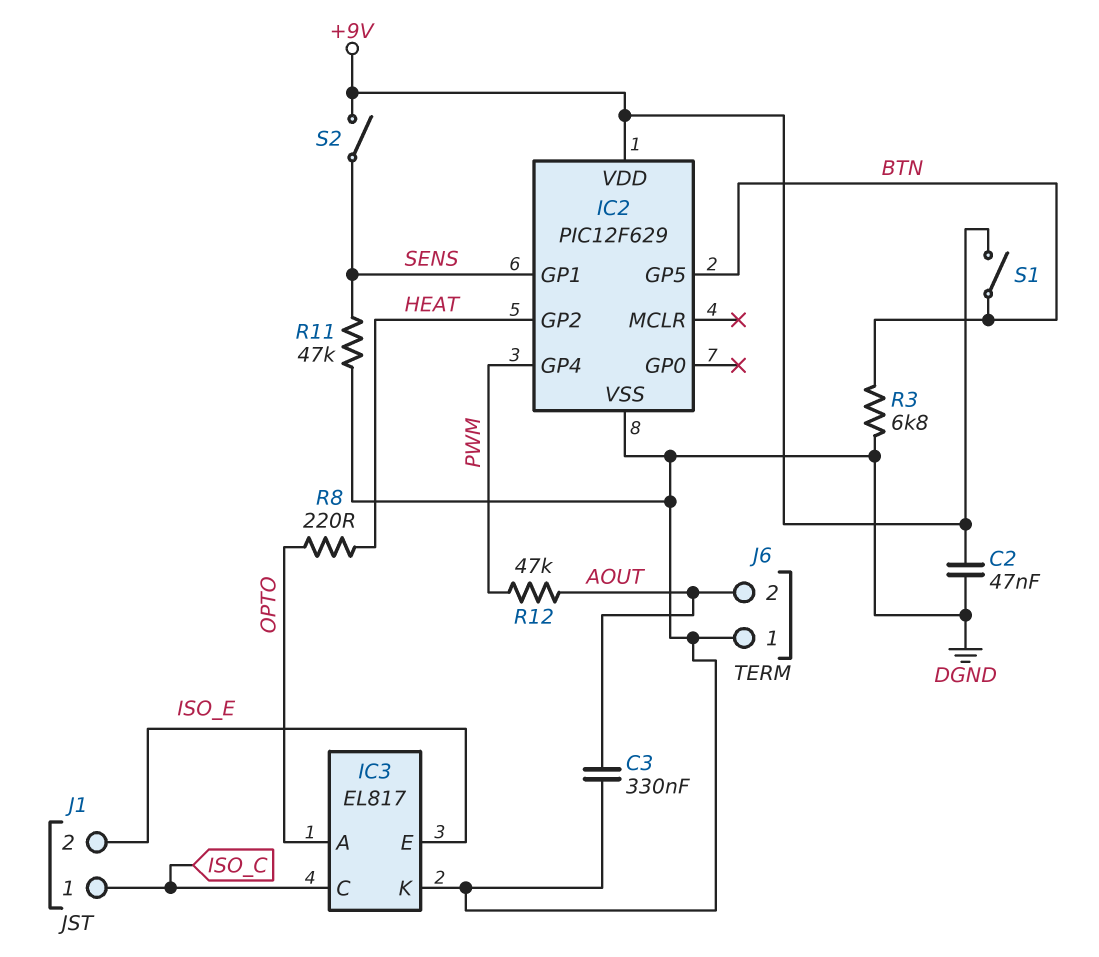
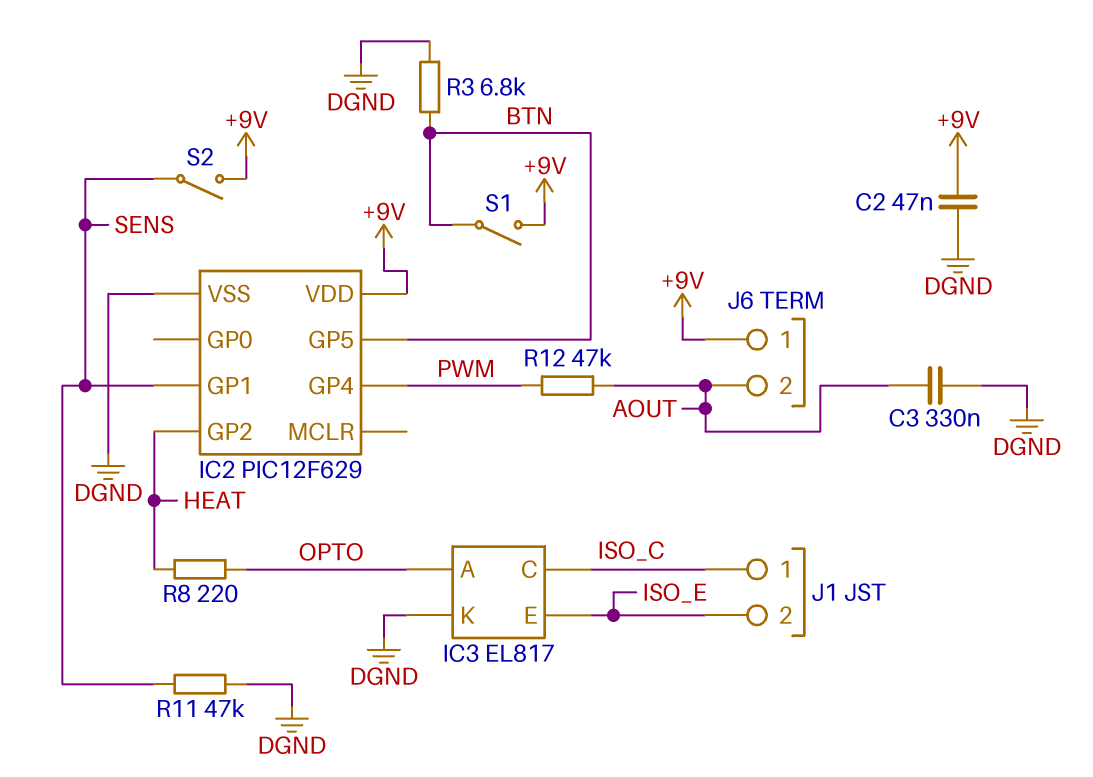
J6 pin 1: DGND -> +9V

